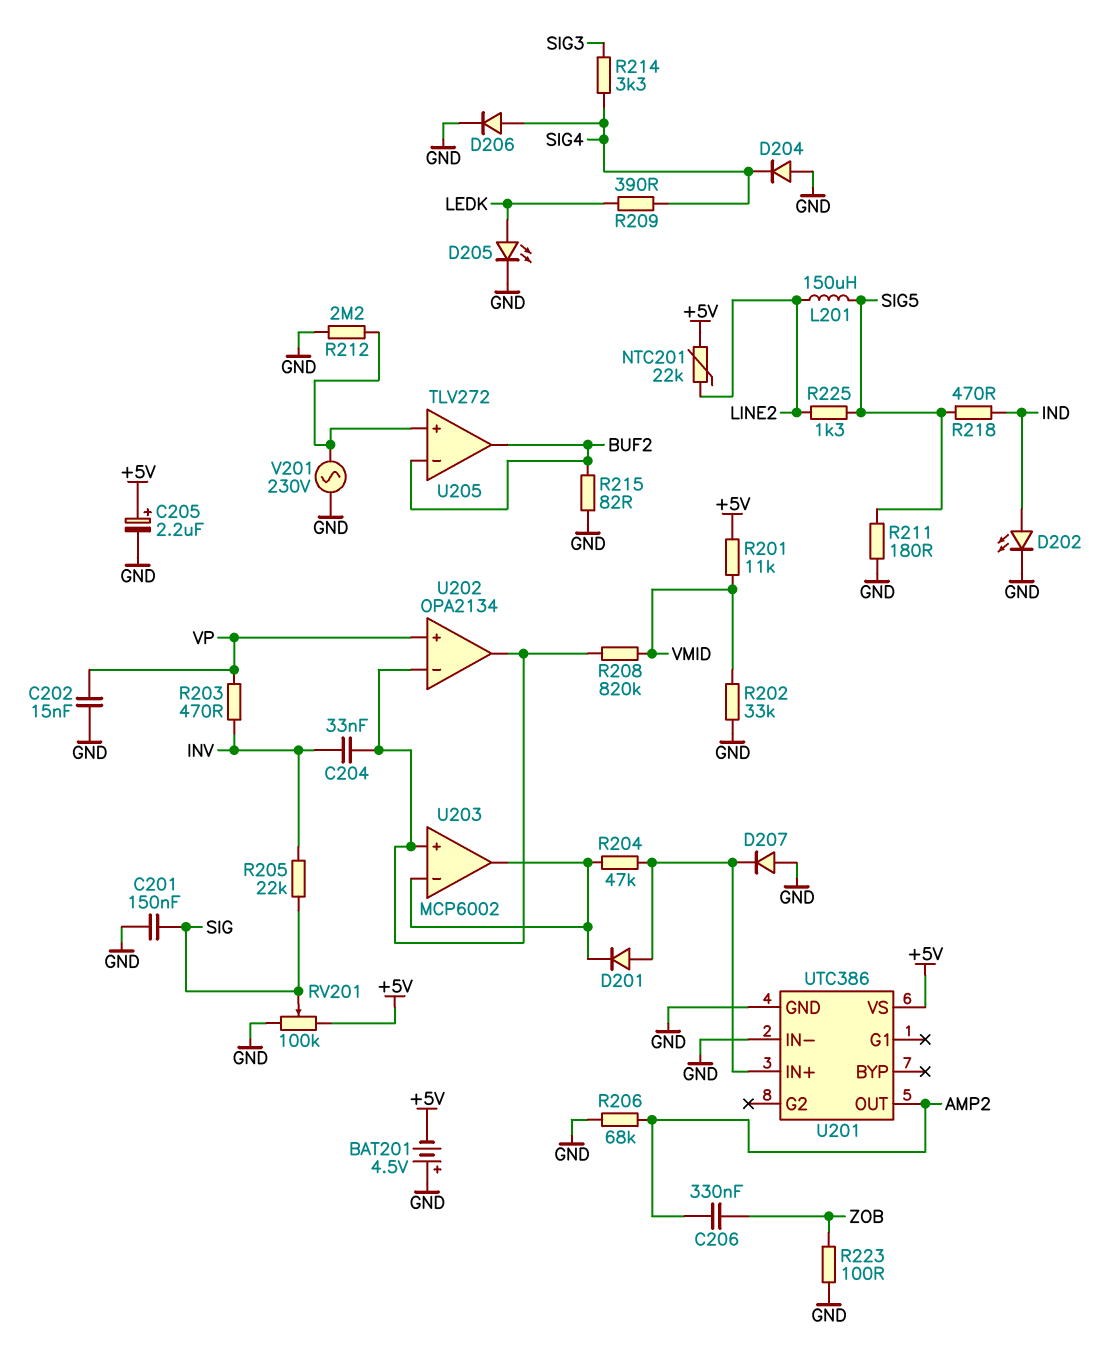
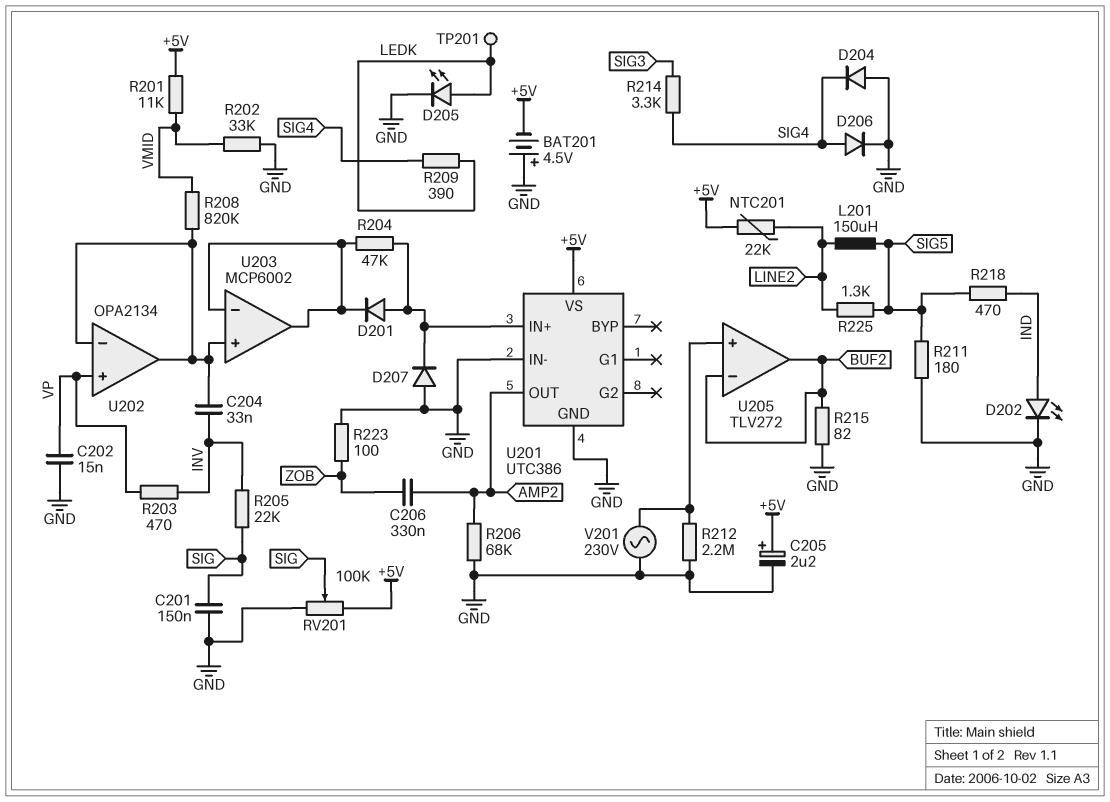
TP201: none -> test point (LEDK)

